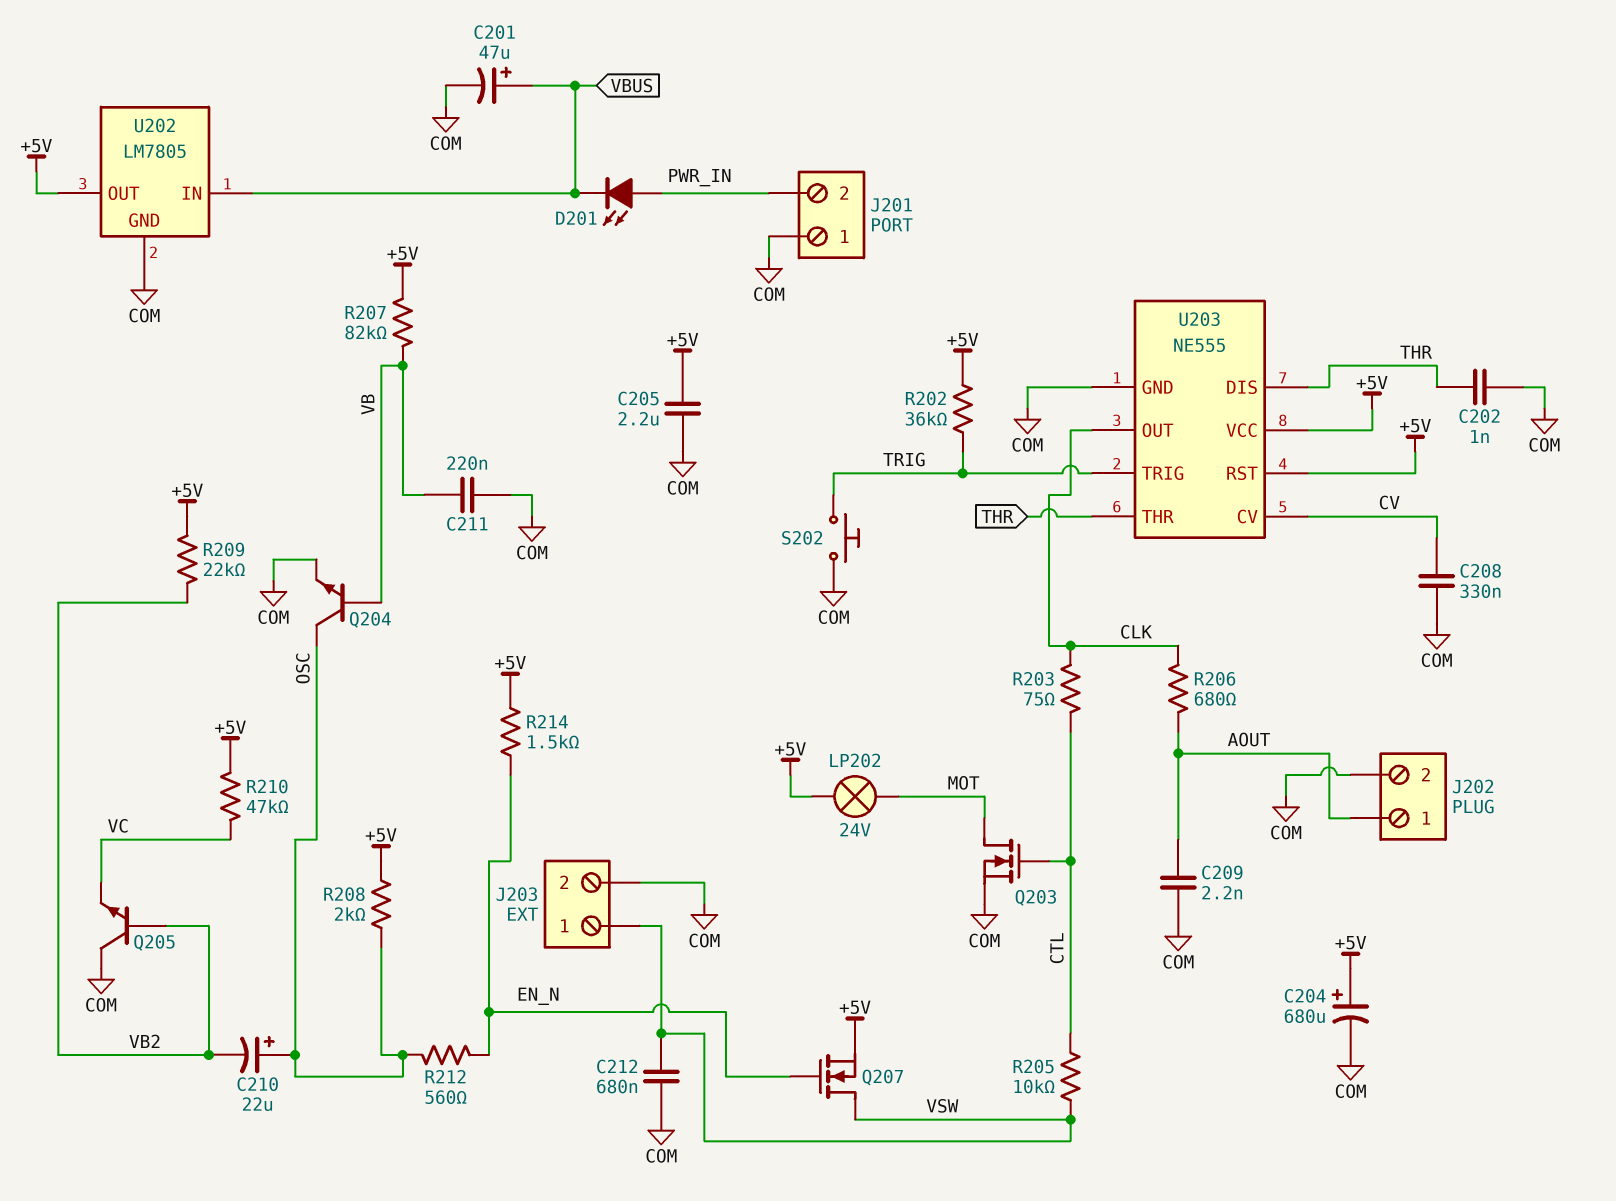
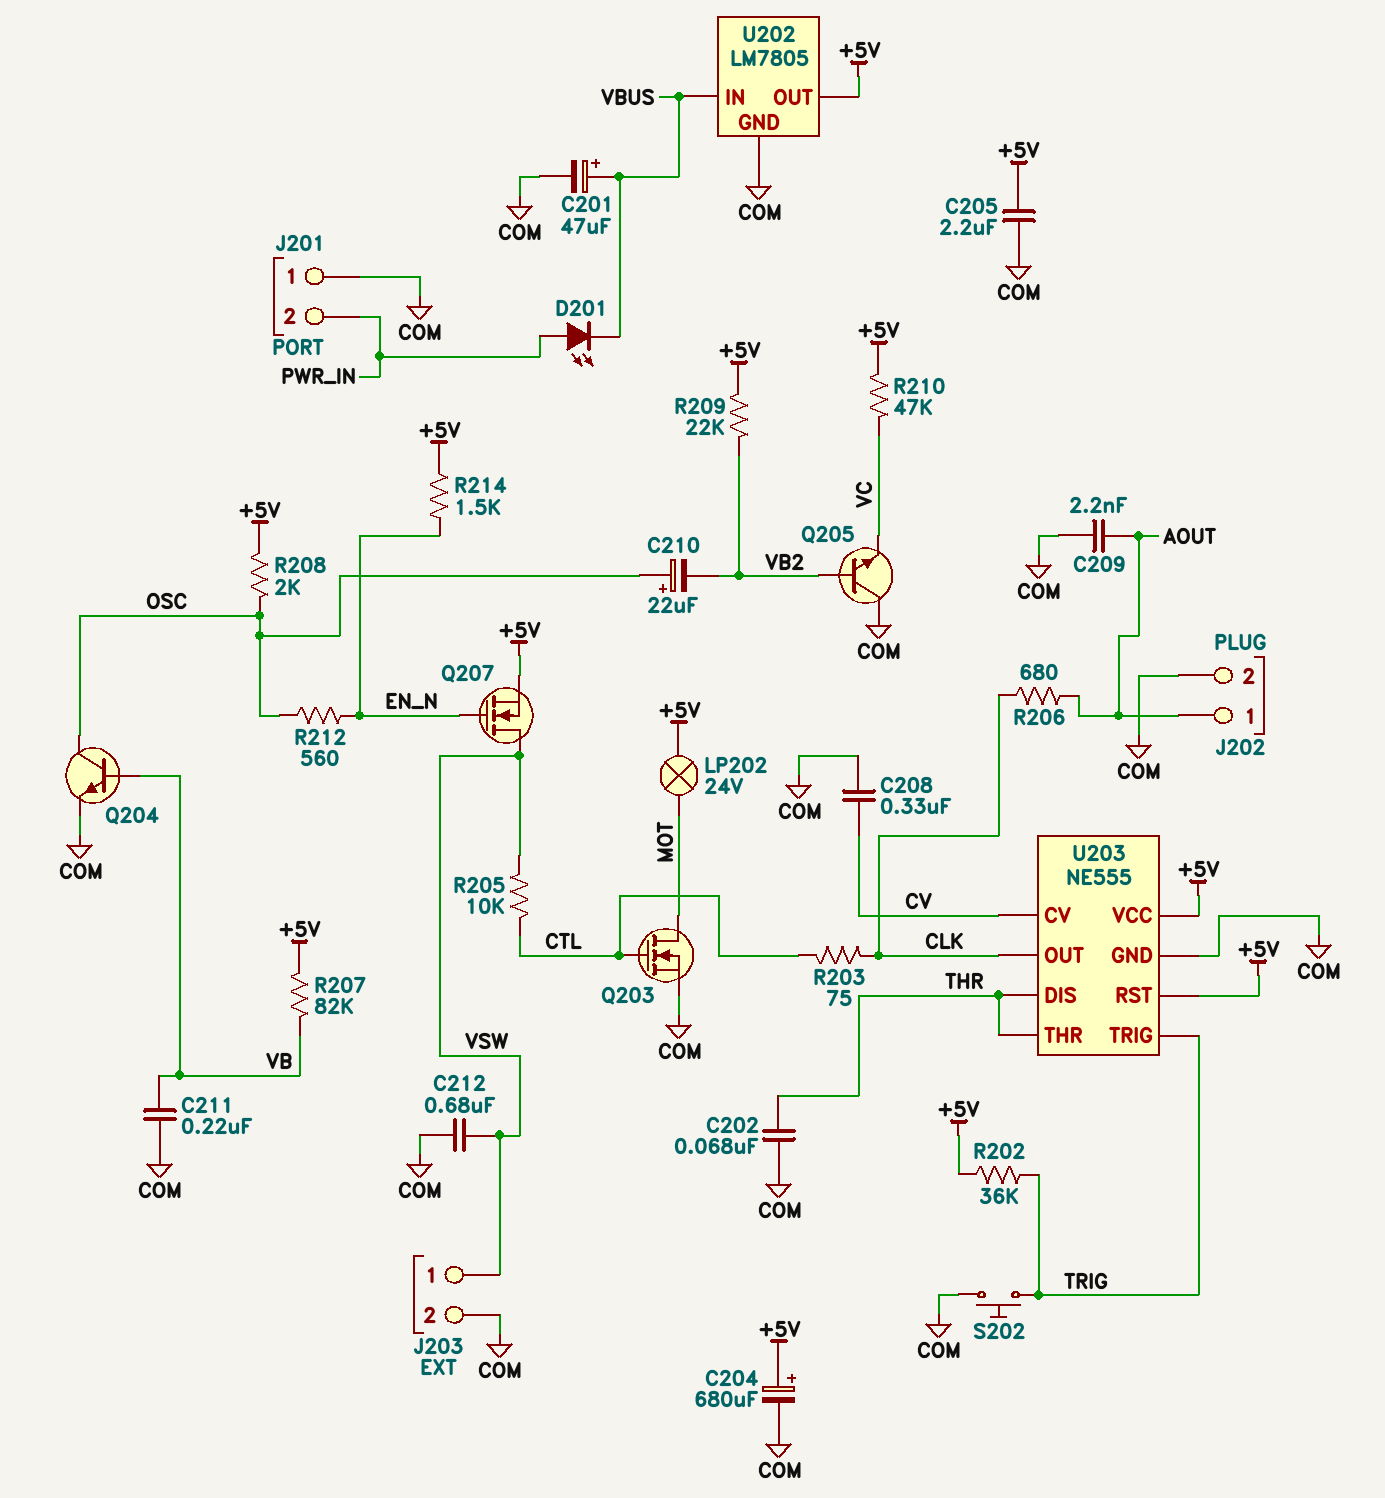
C202: 1nF (COM, THR) -> 68nF (COM, THR)

